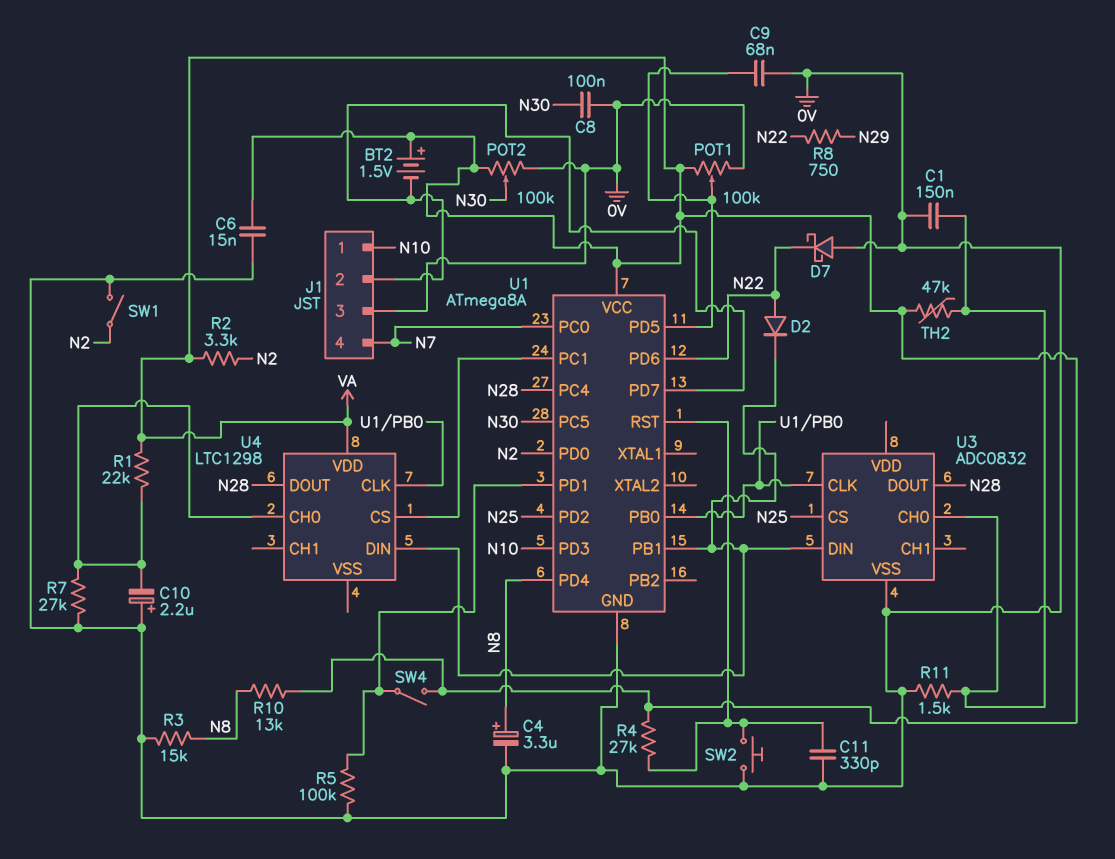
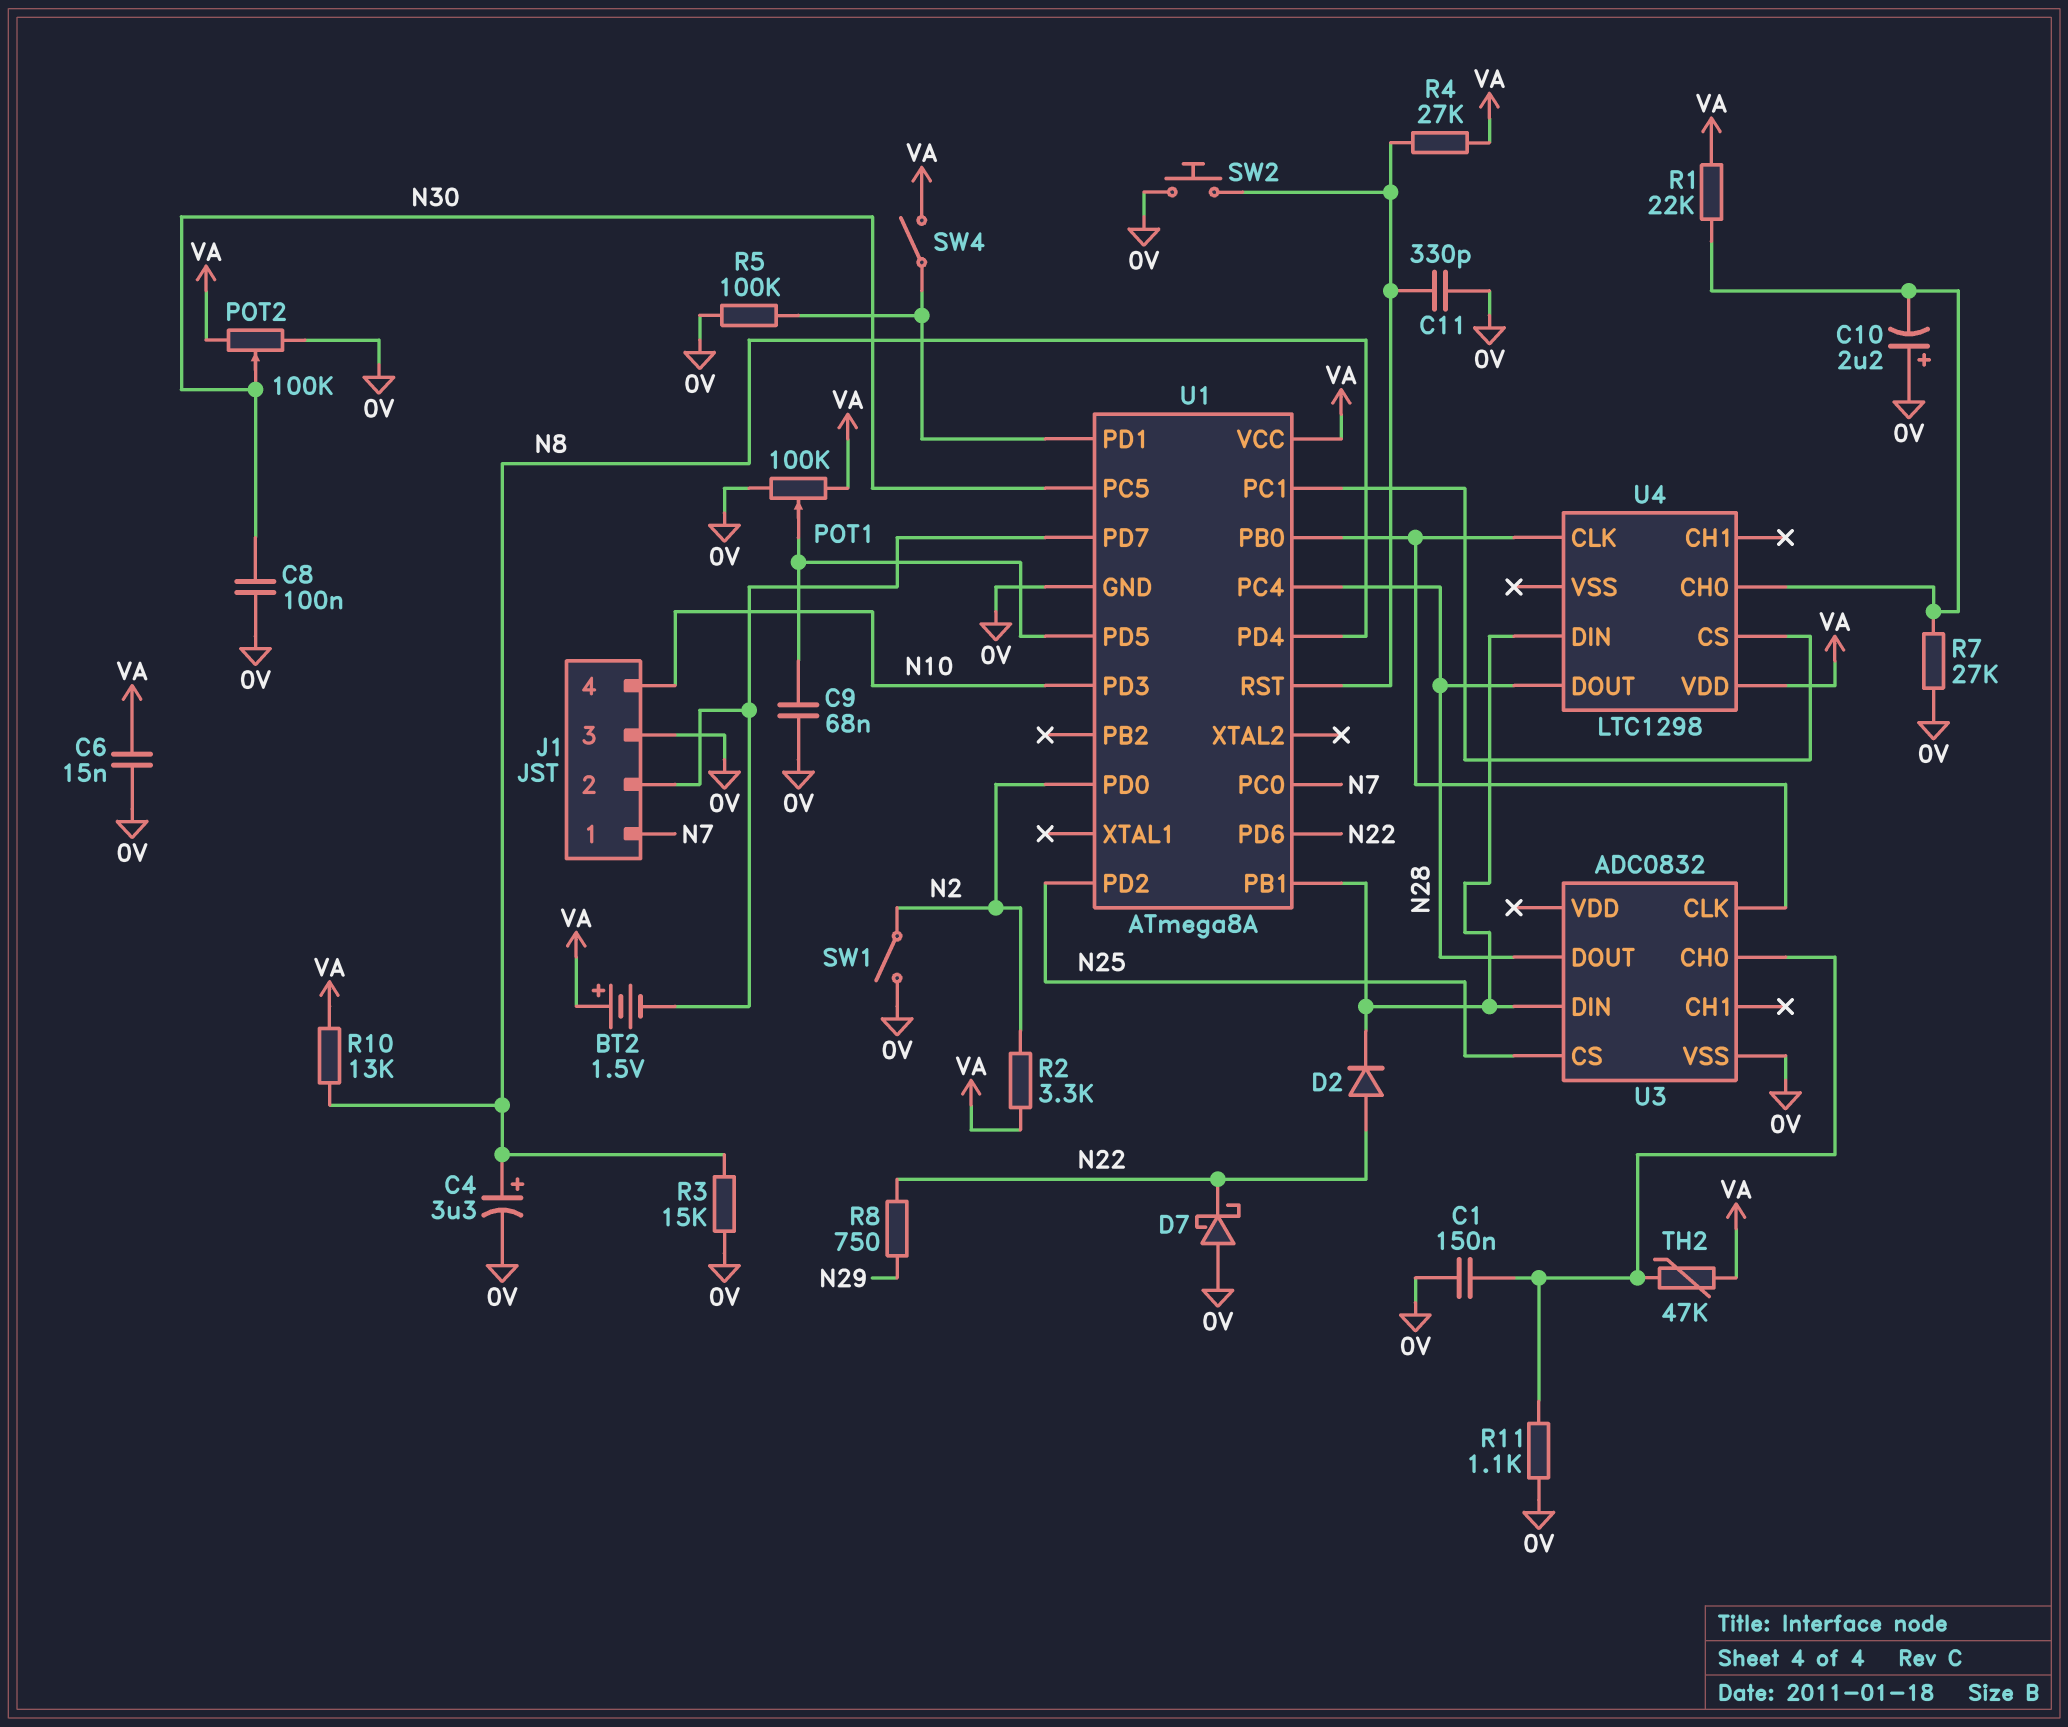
J1 pin 1: N10 -> N7
J1 pin 4: N7 -> N10
R11: 1.5k (0V, U3/CH0) -> 1.1k (0V, U3/CH0)

